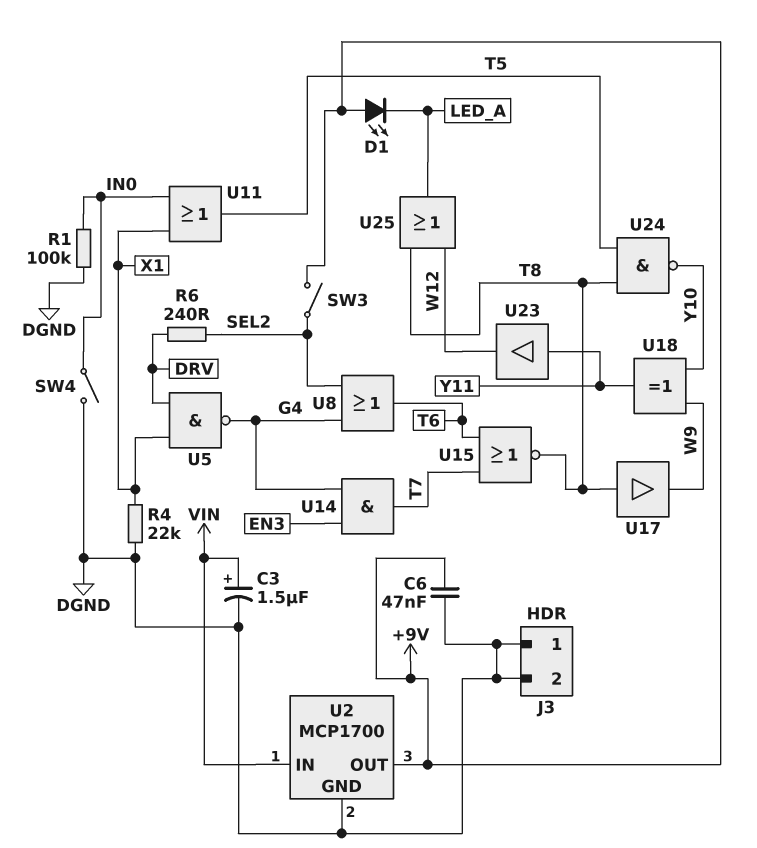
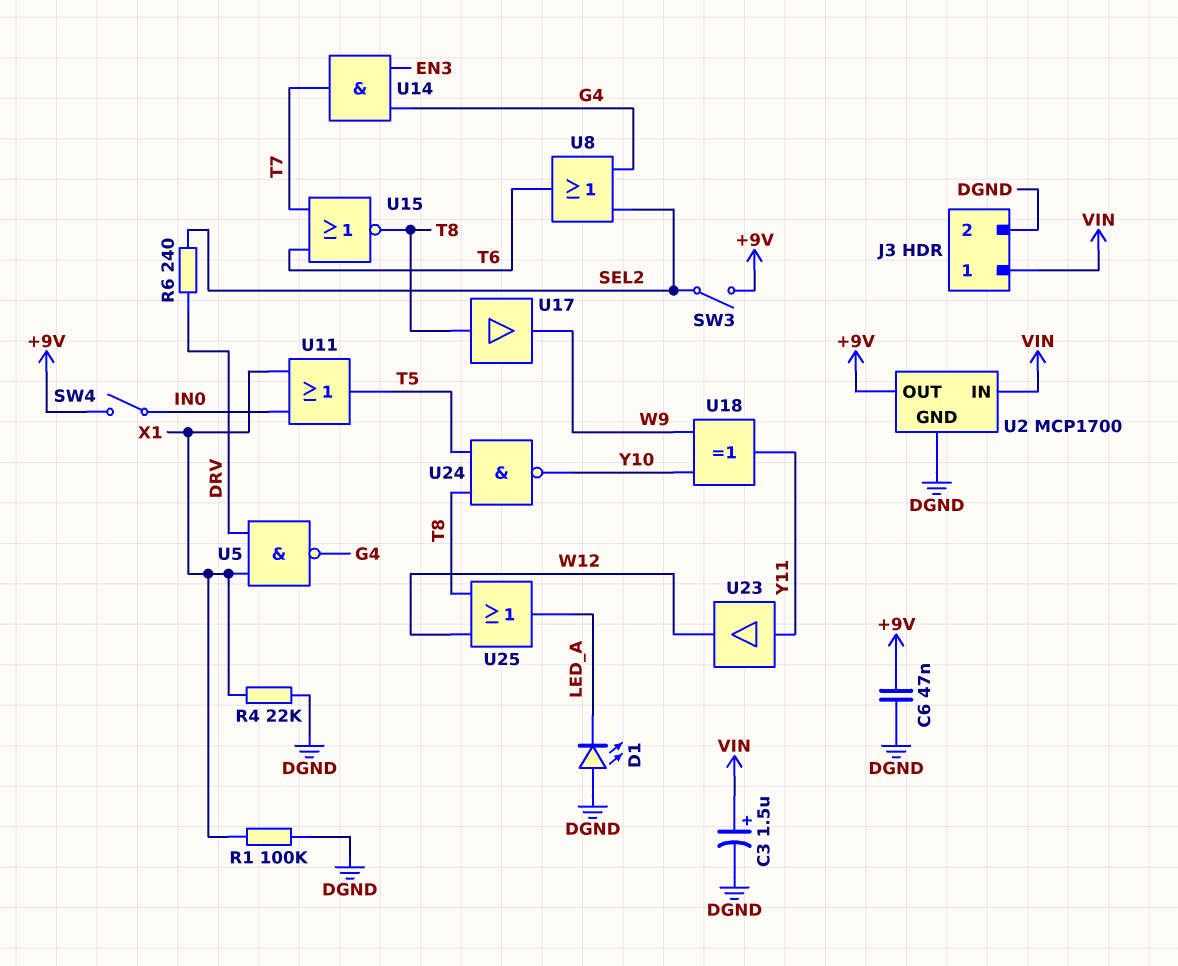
D1: LED (A +9V, K LED_A) -> LED (A DGND, K LED_A)
J3 pin 1: DGND -> VIN
R1: 100k (DGND, IN0) -> 100k (DGND, X1)
SW4: switch (DGND, IN0) -> switch (+9V, IN0)

